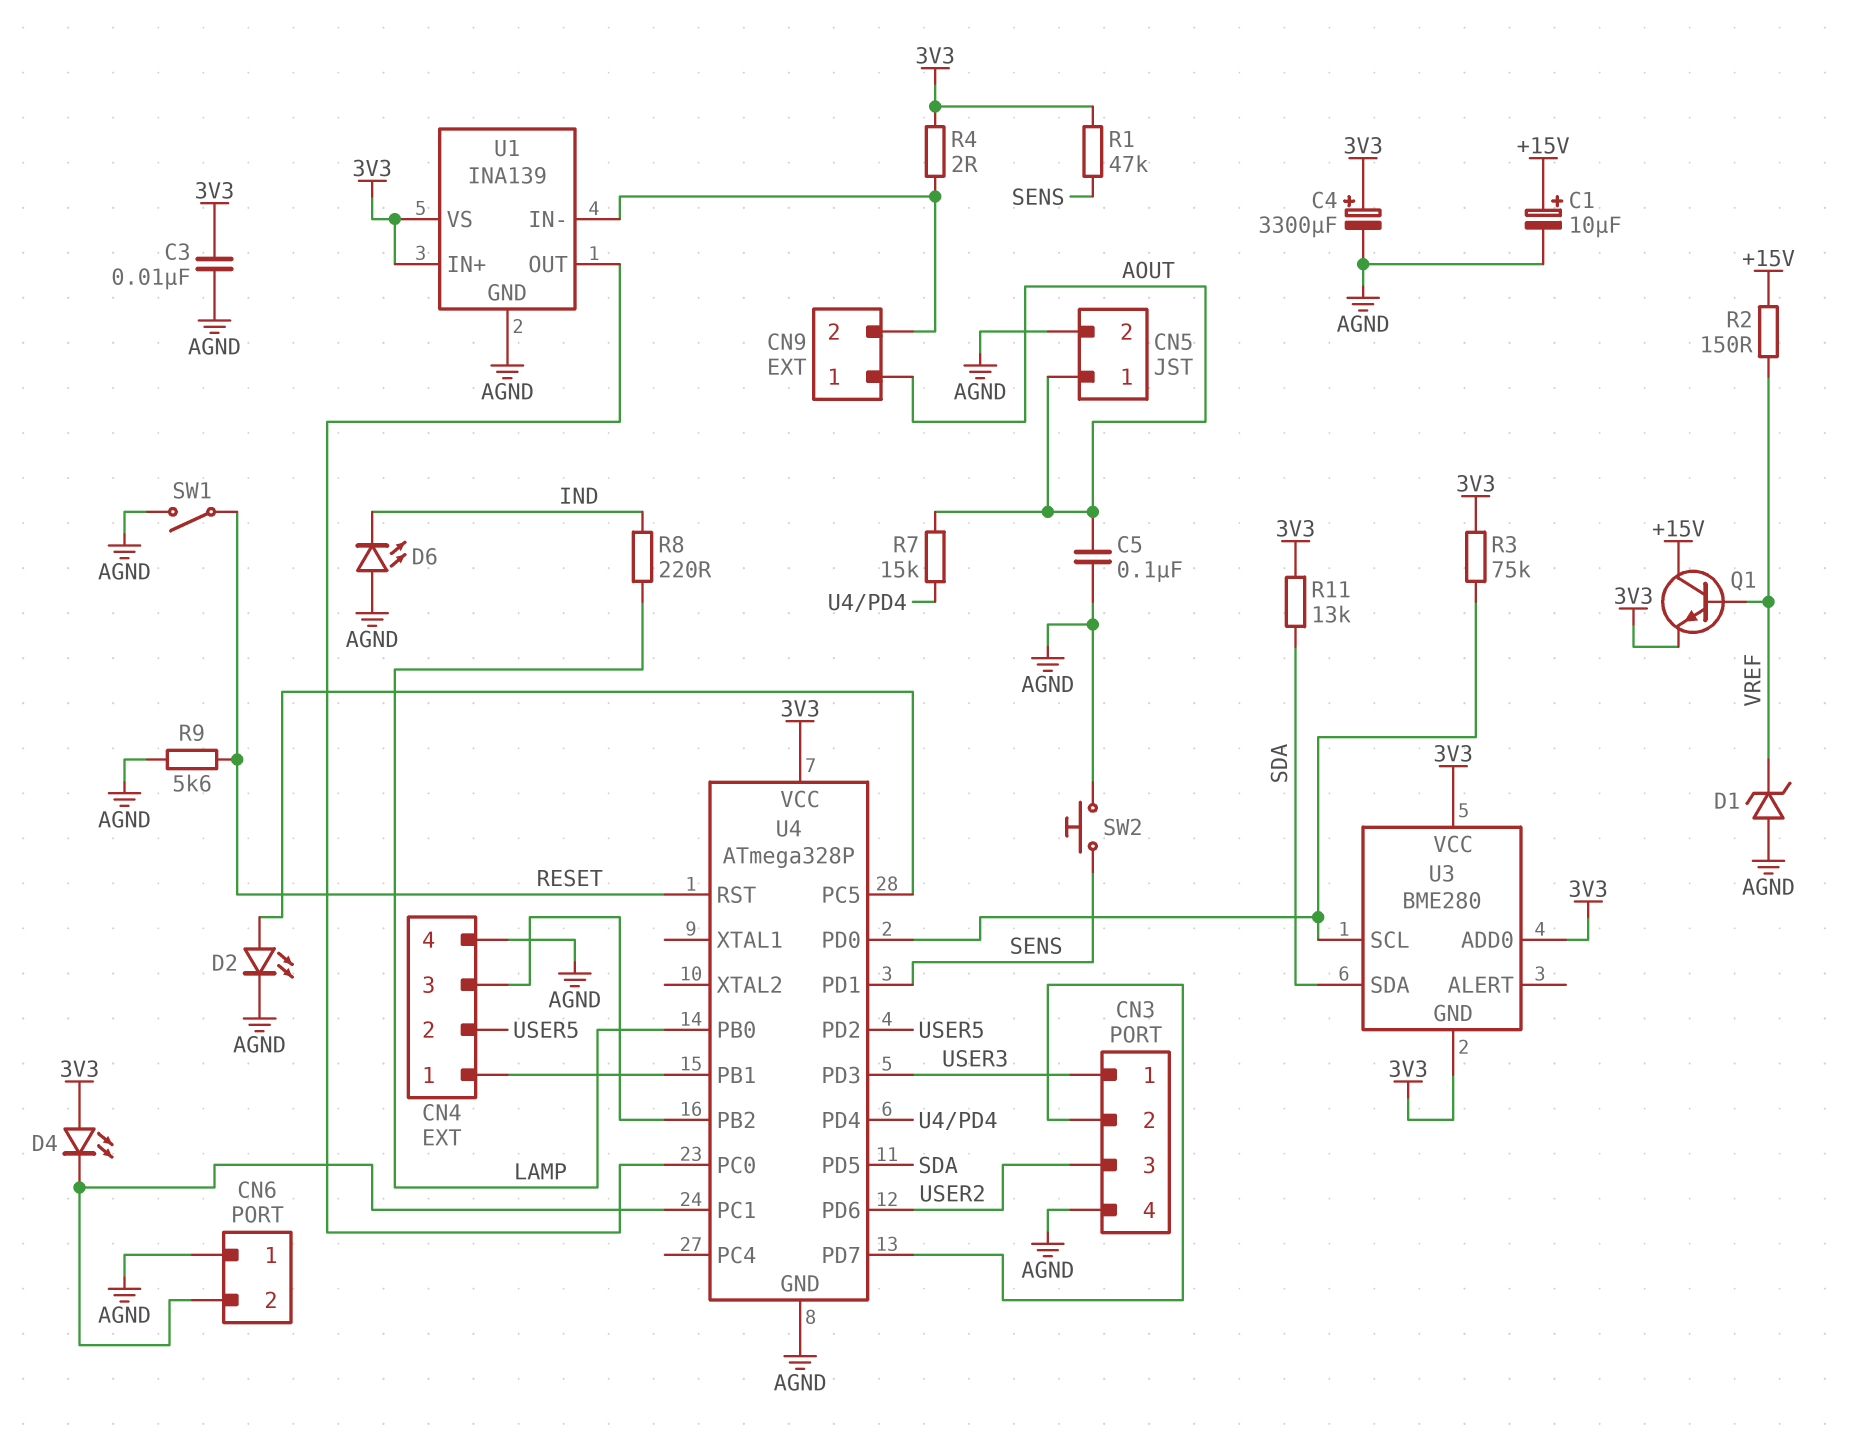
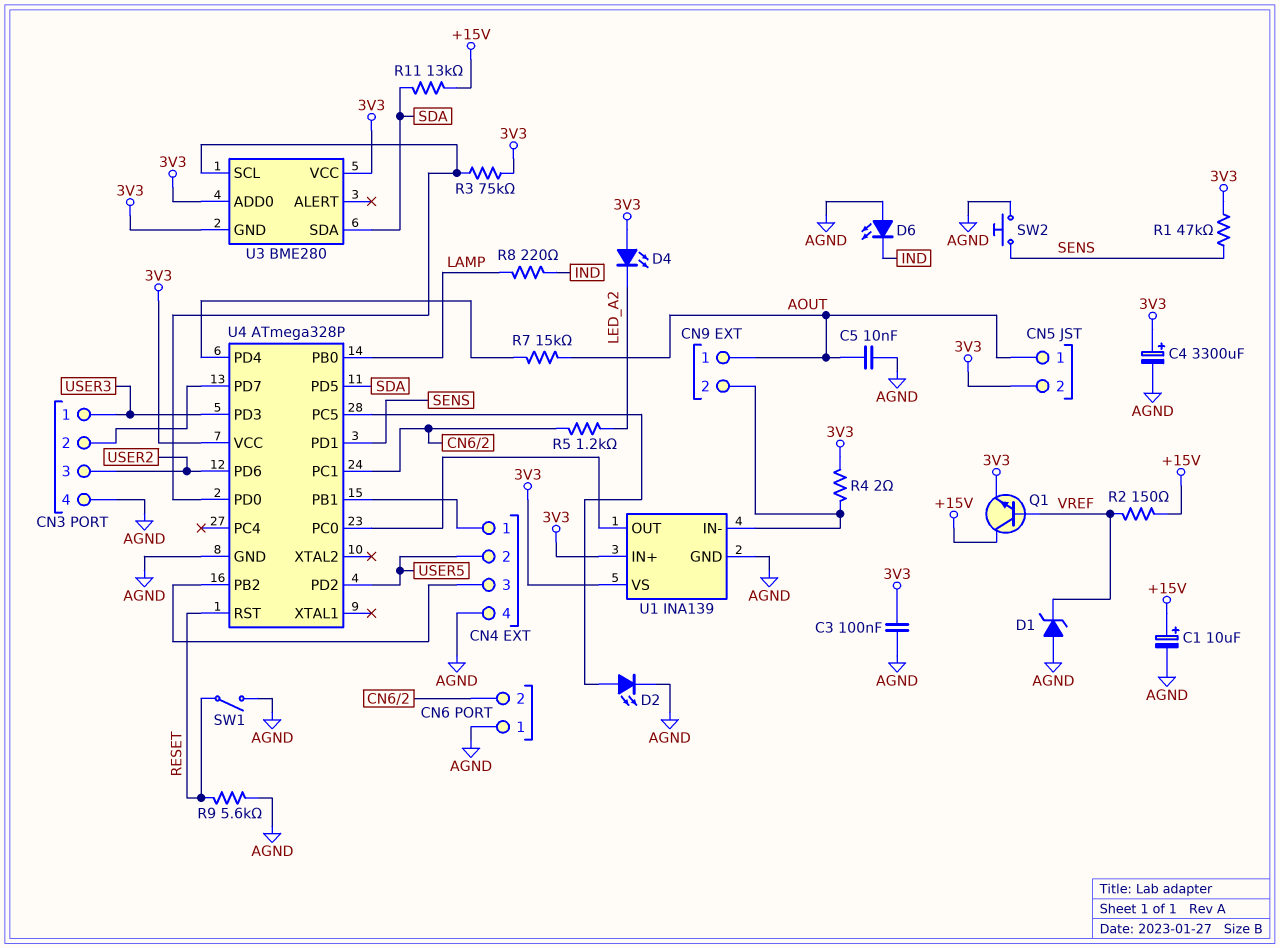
C3: 10nF (3V3, AGND) -> 100nF (3V3, AGND)
C5: 100nF (AGND, AOUT) -> 10nF (AGND, AOUT)
CN5 pin 2: AGND -> 3V3
D4: LED (A 3V3, K CN6/2) -> LED (A 3V3, K LED_A2)
R5: none -> 1.2k (CN6/2, LED_A2)
R11: 13k (3V3, SDA) -> 13k (+15V, SDA)

